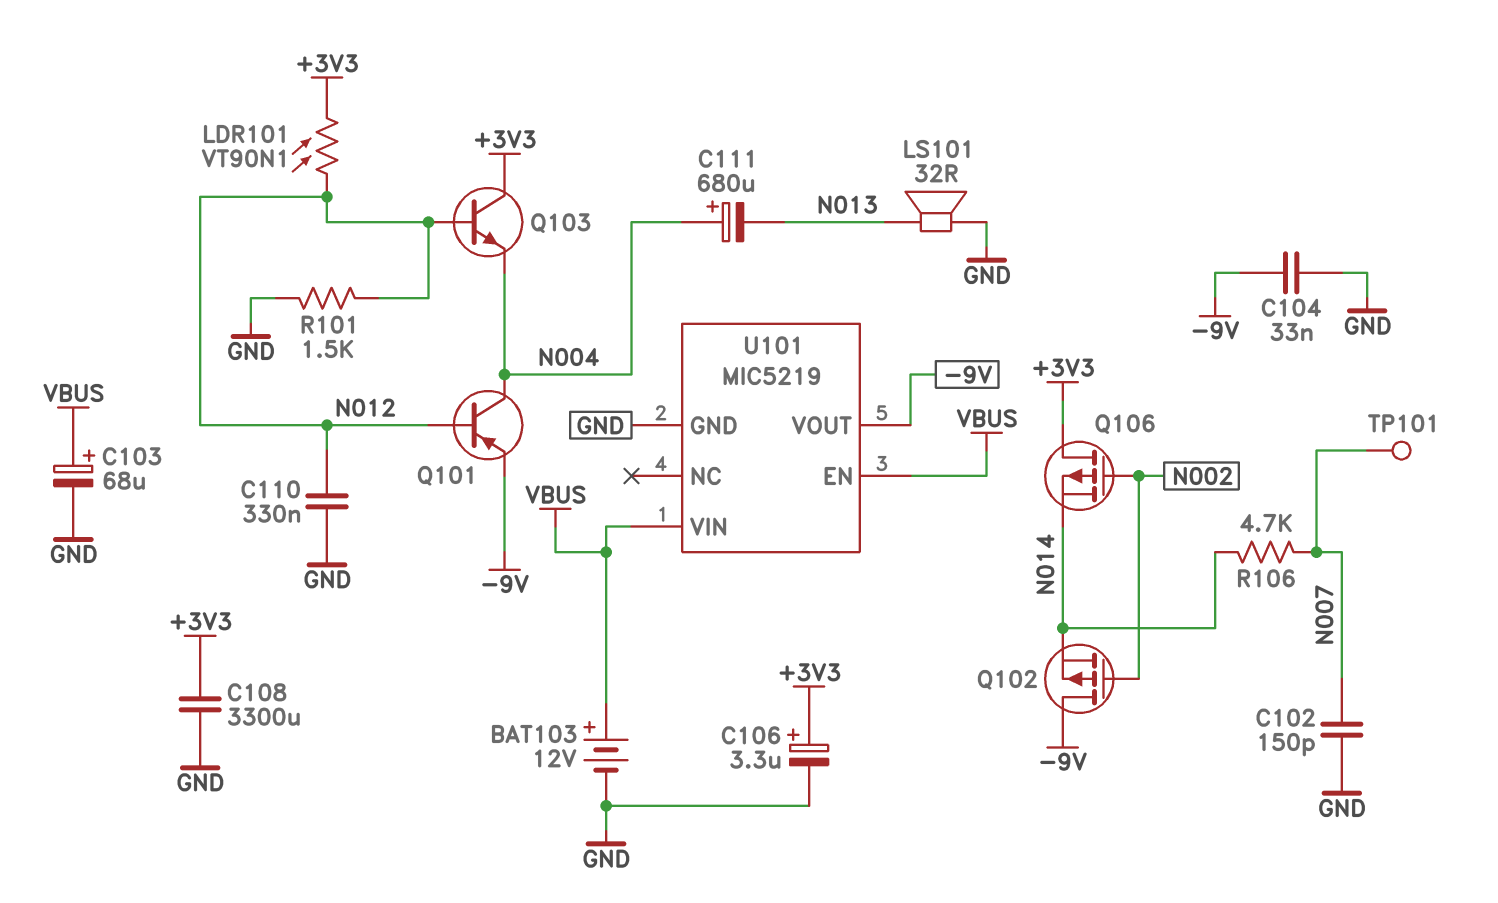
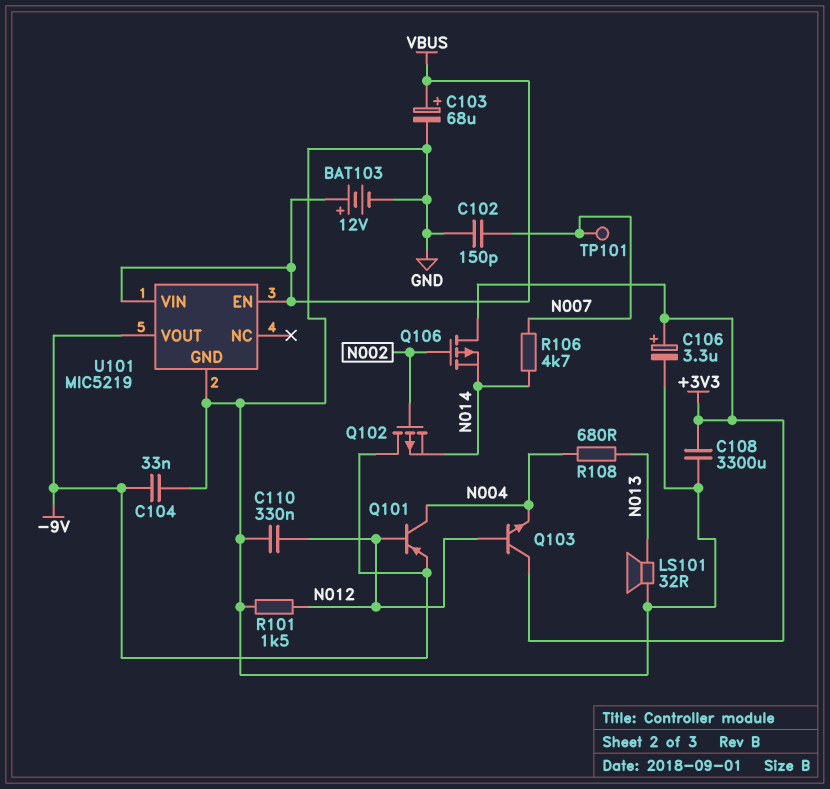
C111: 680uF (plus N004, minus N013) -> none
LDR101: VT90N1 (+3V3, N012) -> none
R108: none -> 680 (N004, N013)

